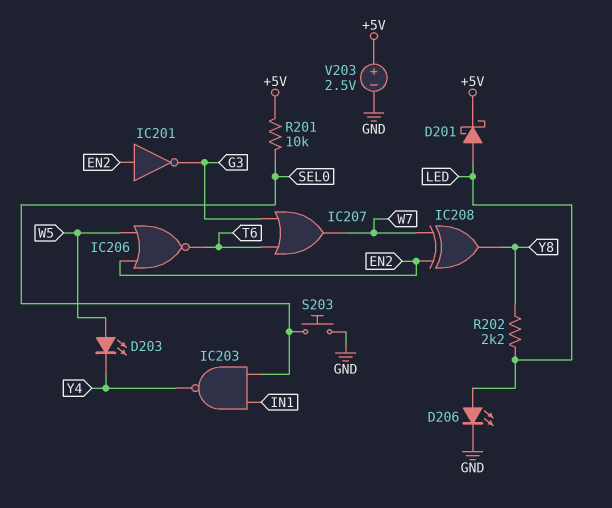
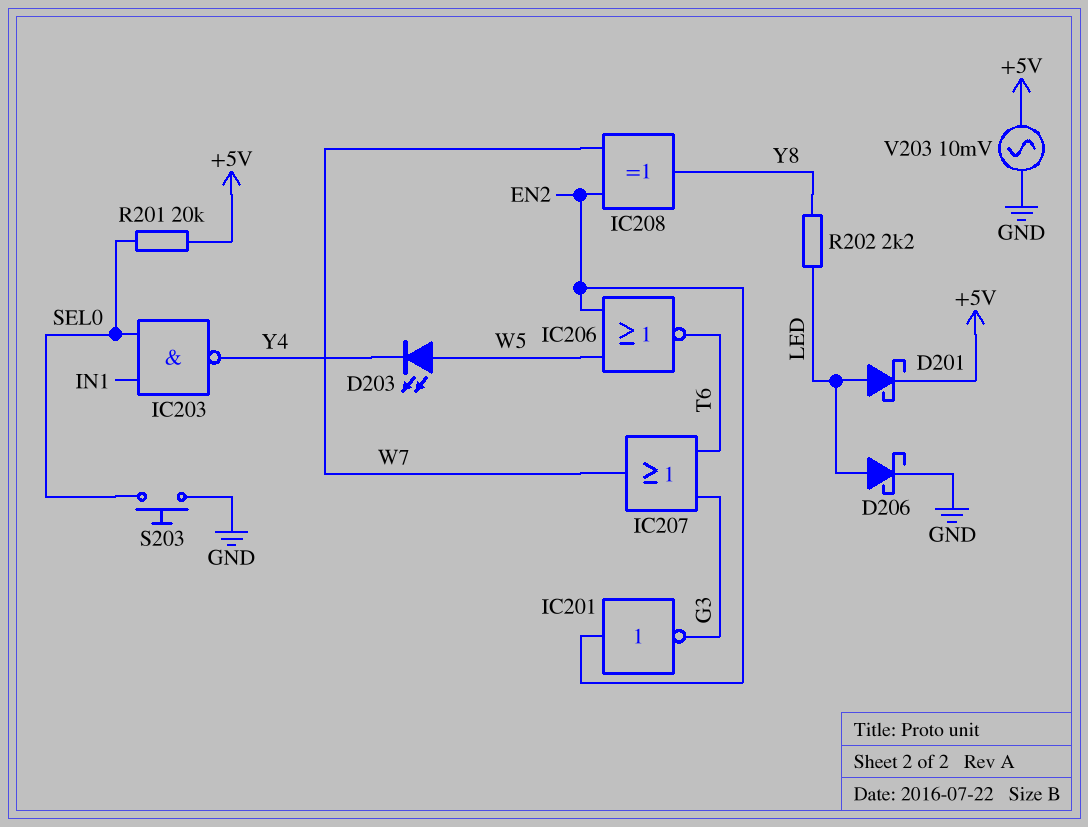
D206: LED (A LED, K GND) -> schottky (A LED, K GND)
R201: 10k (+5V, SEL0) -> 20k (+5V, SEL0)
V203: 2.5V (plus +5V, minus GND) -> AC 10mV (+5V, GND)

